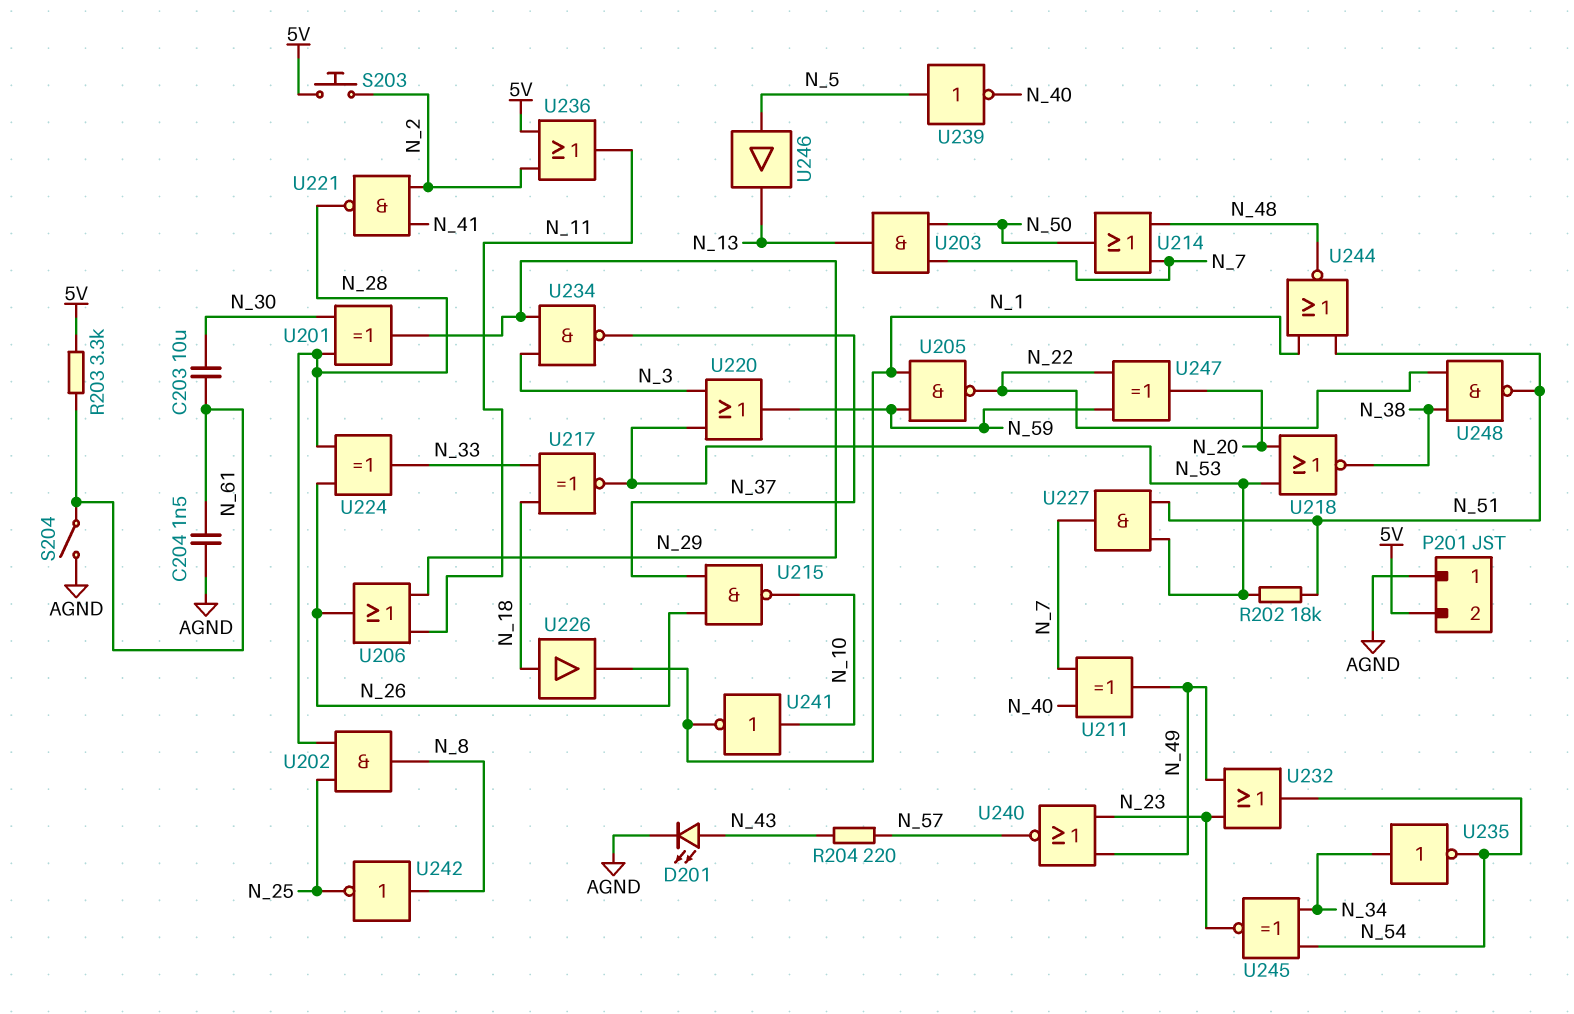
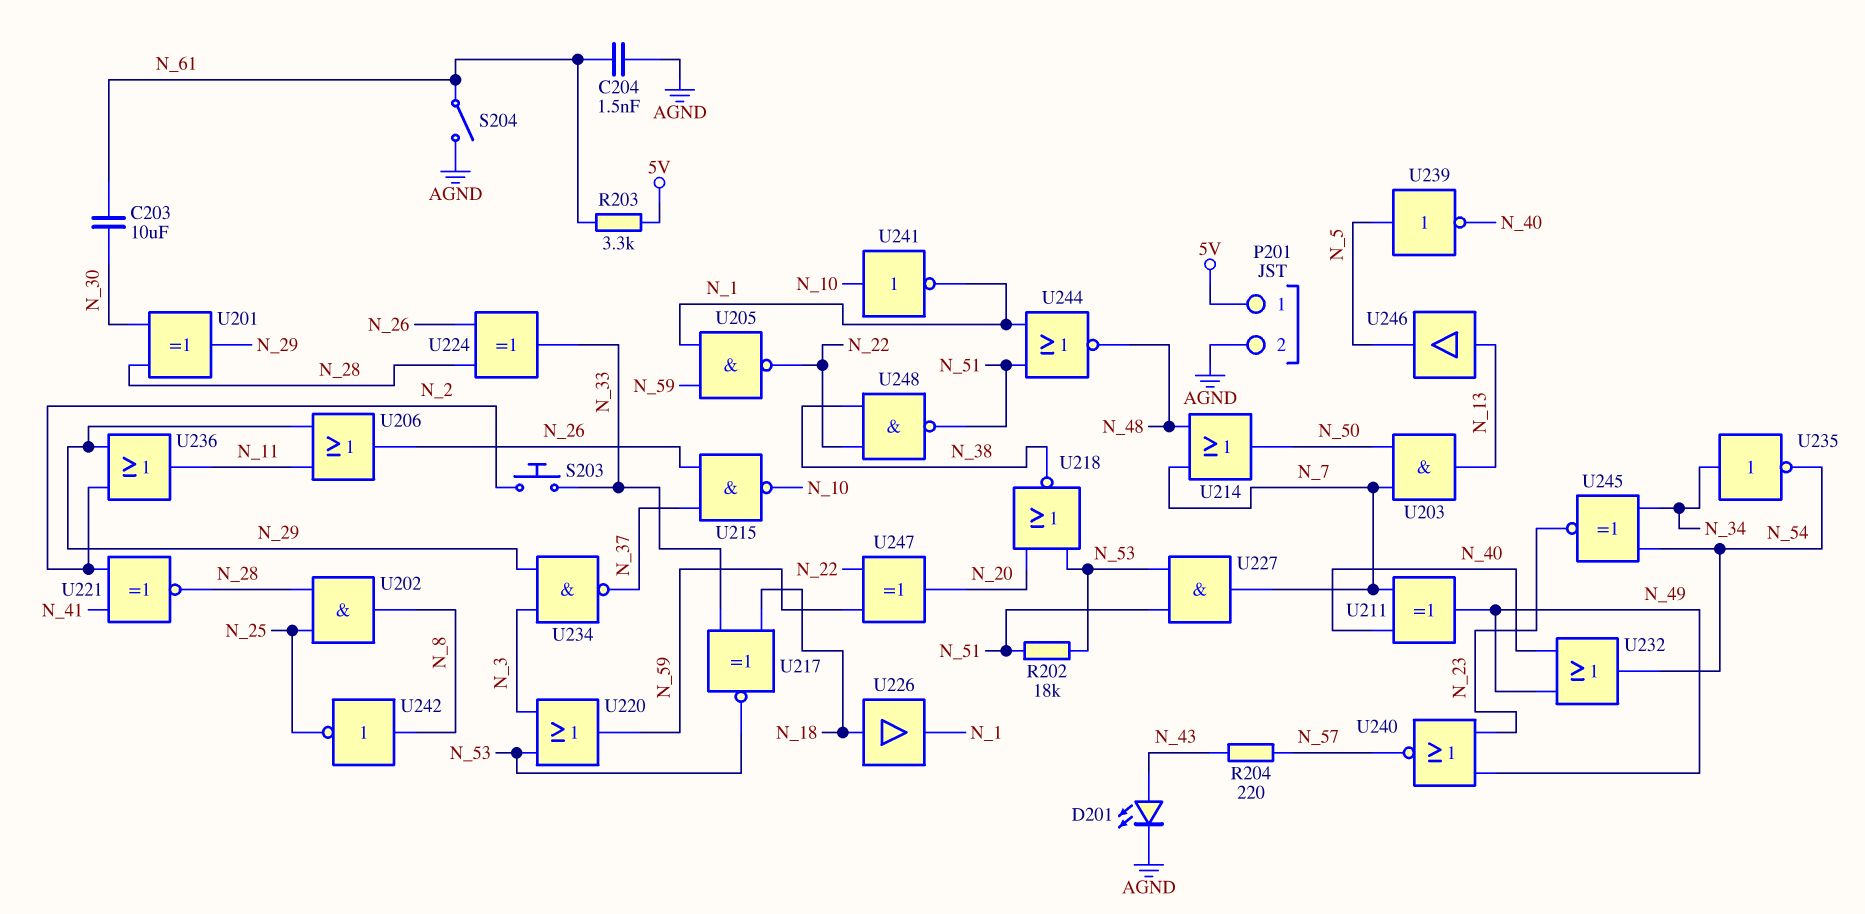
P201 pin 1: AGND -> 5V
P201 pin 2: 5V -> AGND
S203: button (5V, N_2) -> button (N_2, N_33)
U221: NAND (in N_2, in N_41, out N_28) -> XNOR (in N_2, in N_41, out N_28)
U232: OR (in N_23, in N_49, out N_54) -> OR (in N_40, in N_49, out N_54)
U236: OR (in 5V, in N_2, out N_11) -> OR (in N_2, in N_29, out N_11)
U246: buffer (in N_5, out N_13) -> buffer (in N_13, out N_5)

